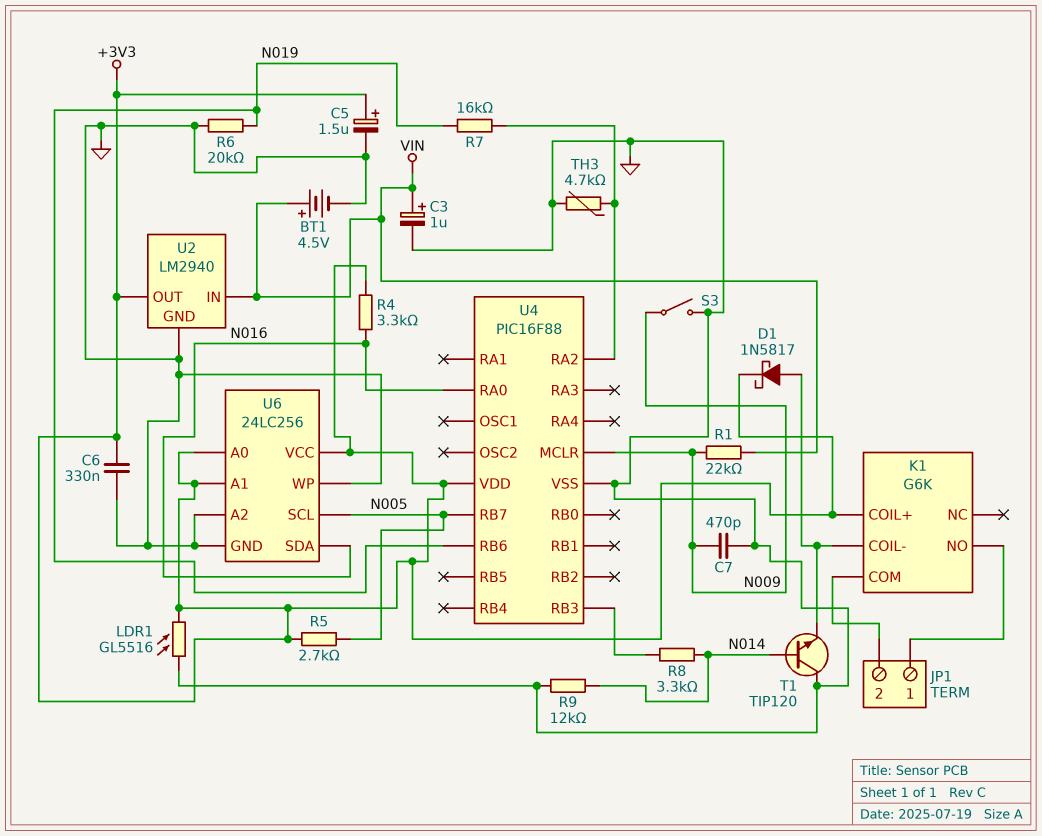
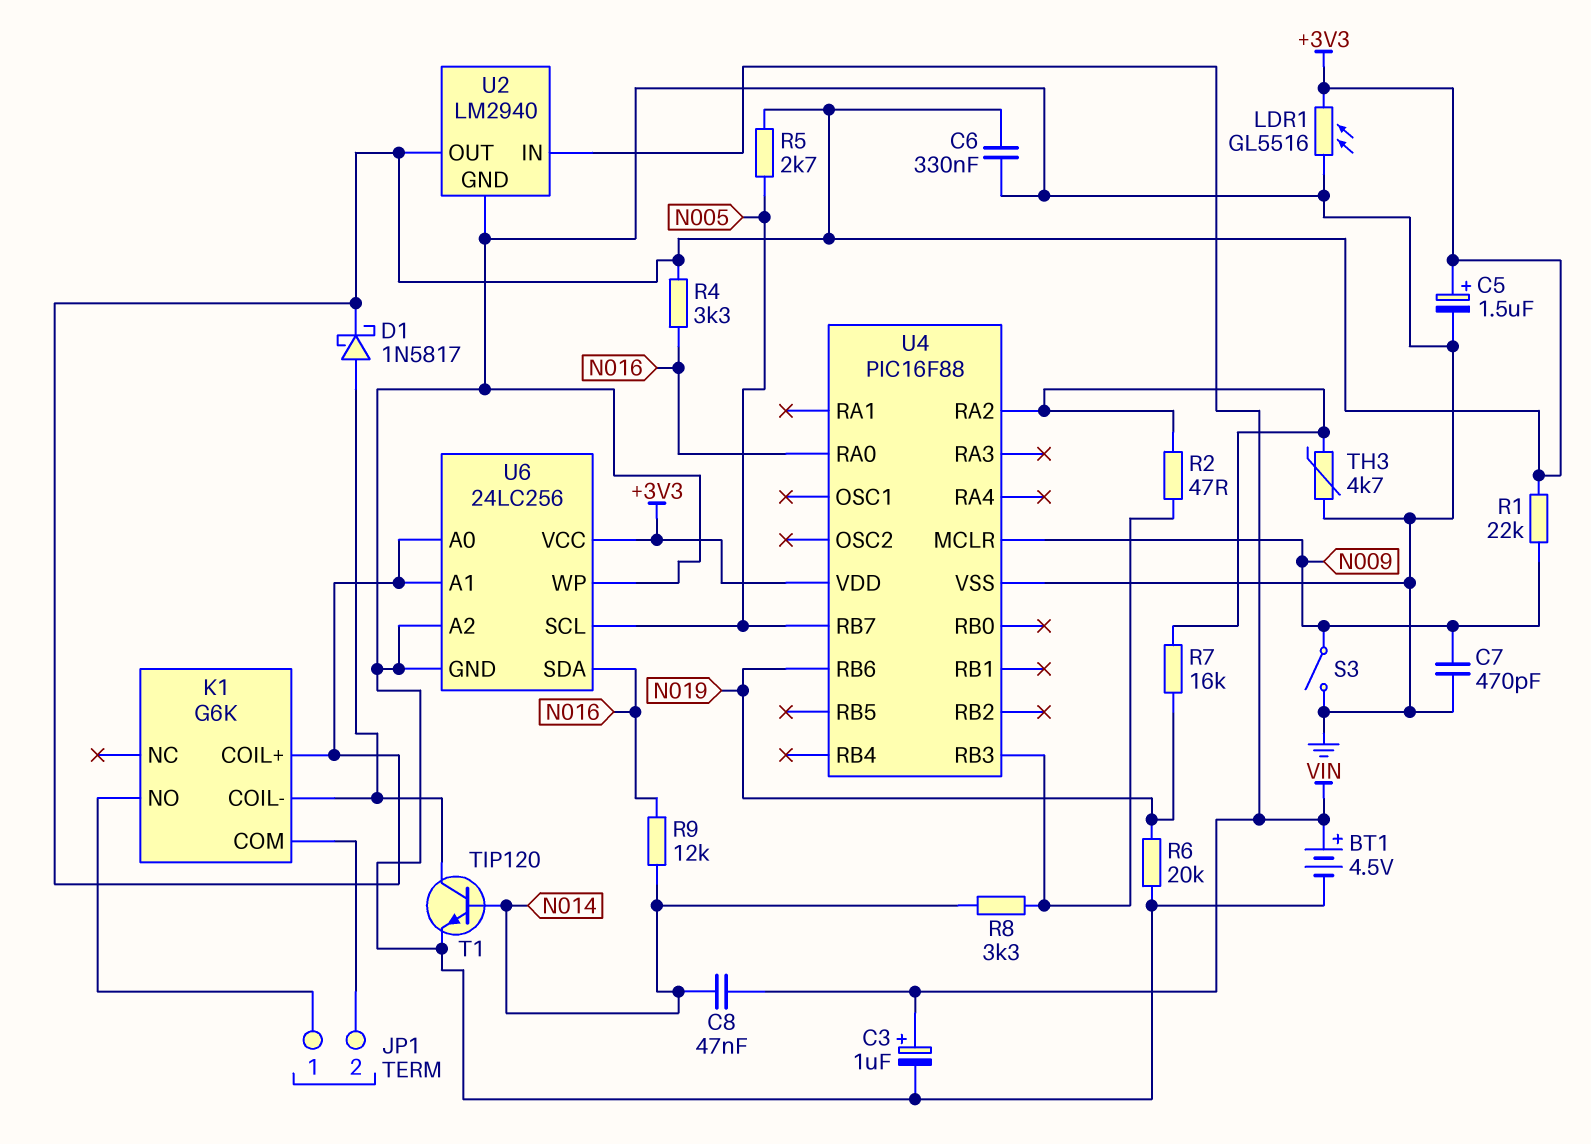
C8: none -> 47nF (N014, VIN)
R1: 22k (N009, VIN) -> 22k (+3V3, N009)
R2: none -> 47 (U4/RA2, U4/RB3)
R9: 12k (GND, N014) -> 12k (N014, N016)
T1: NPN TIP120 (B N014, C GND, E K1/COIL-) -> NPN TIP120 (B N014, C K1/COIL-, E GND)

